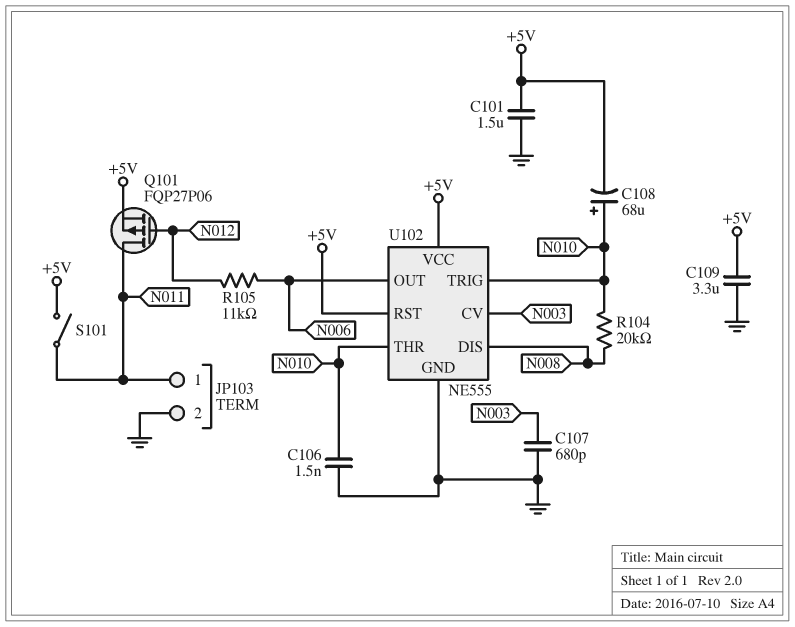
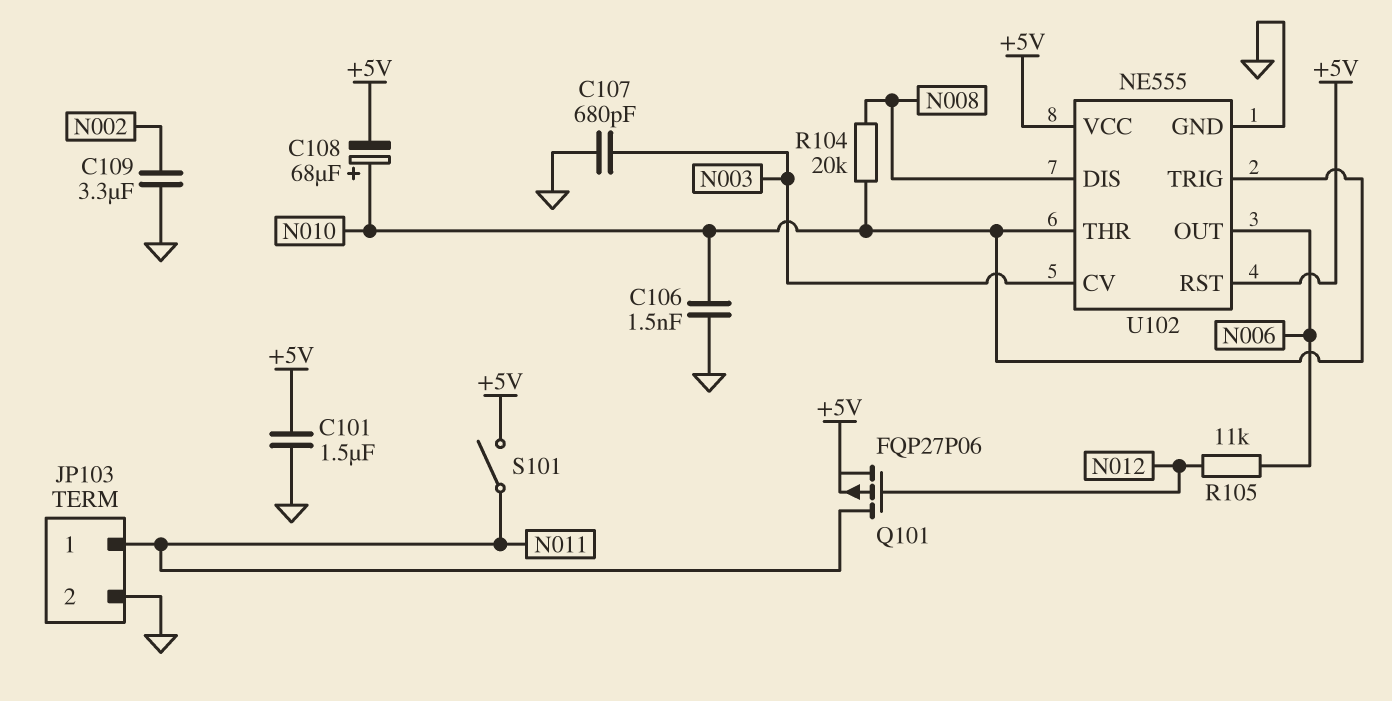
C109: 3.3uF (+5V, GND) -> 3.3uF (GND, N002)

